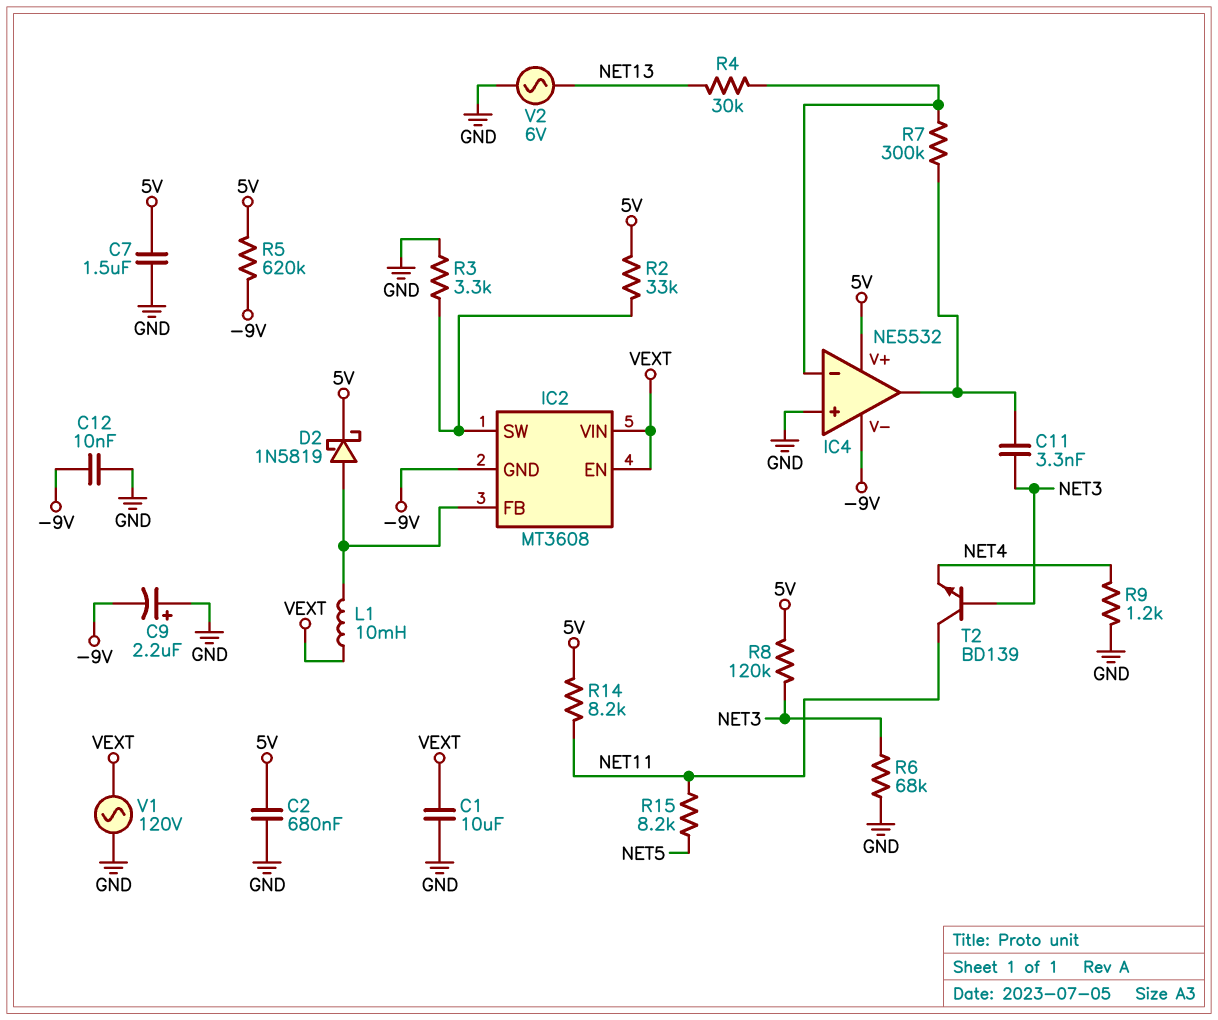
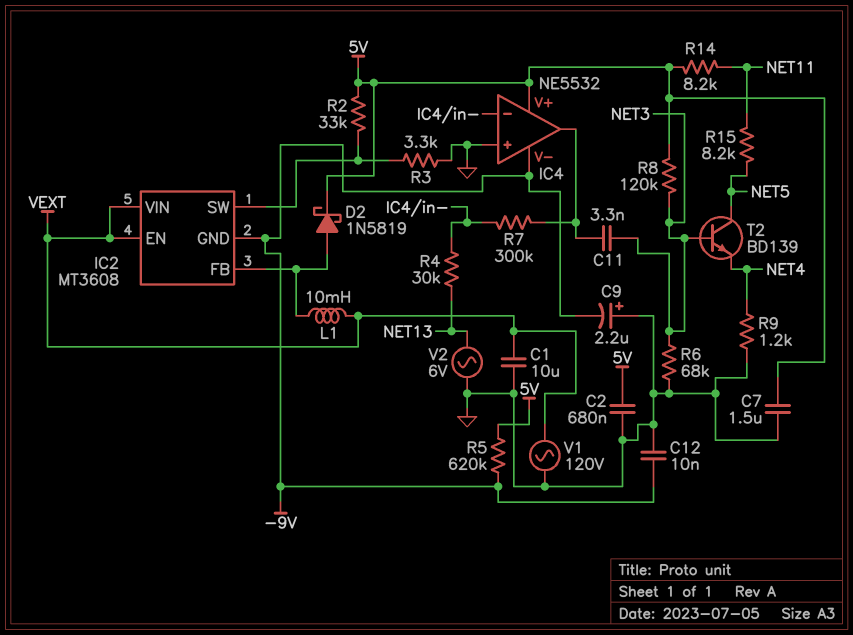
T2: NPN BD139 (B NET3, C NET11, E NET4) -> NPN BD139 (B NET3, C NET5, E NET4)

